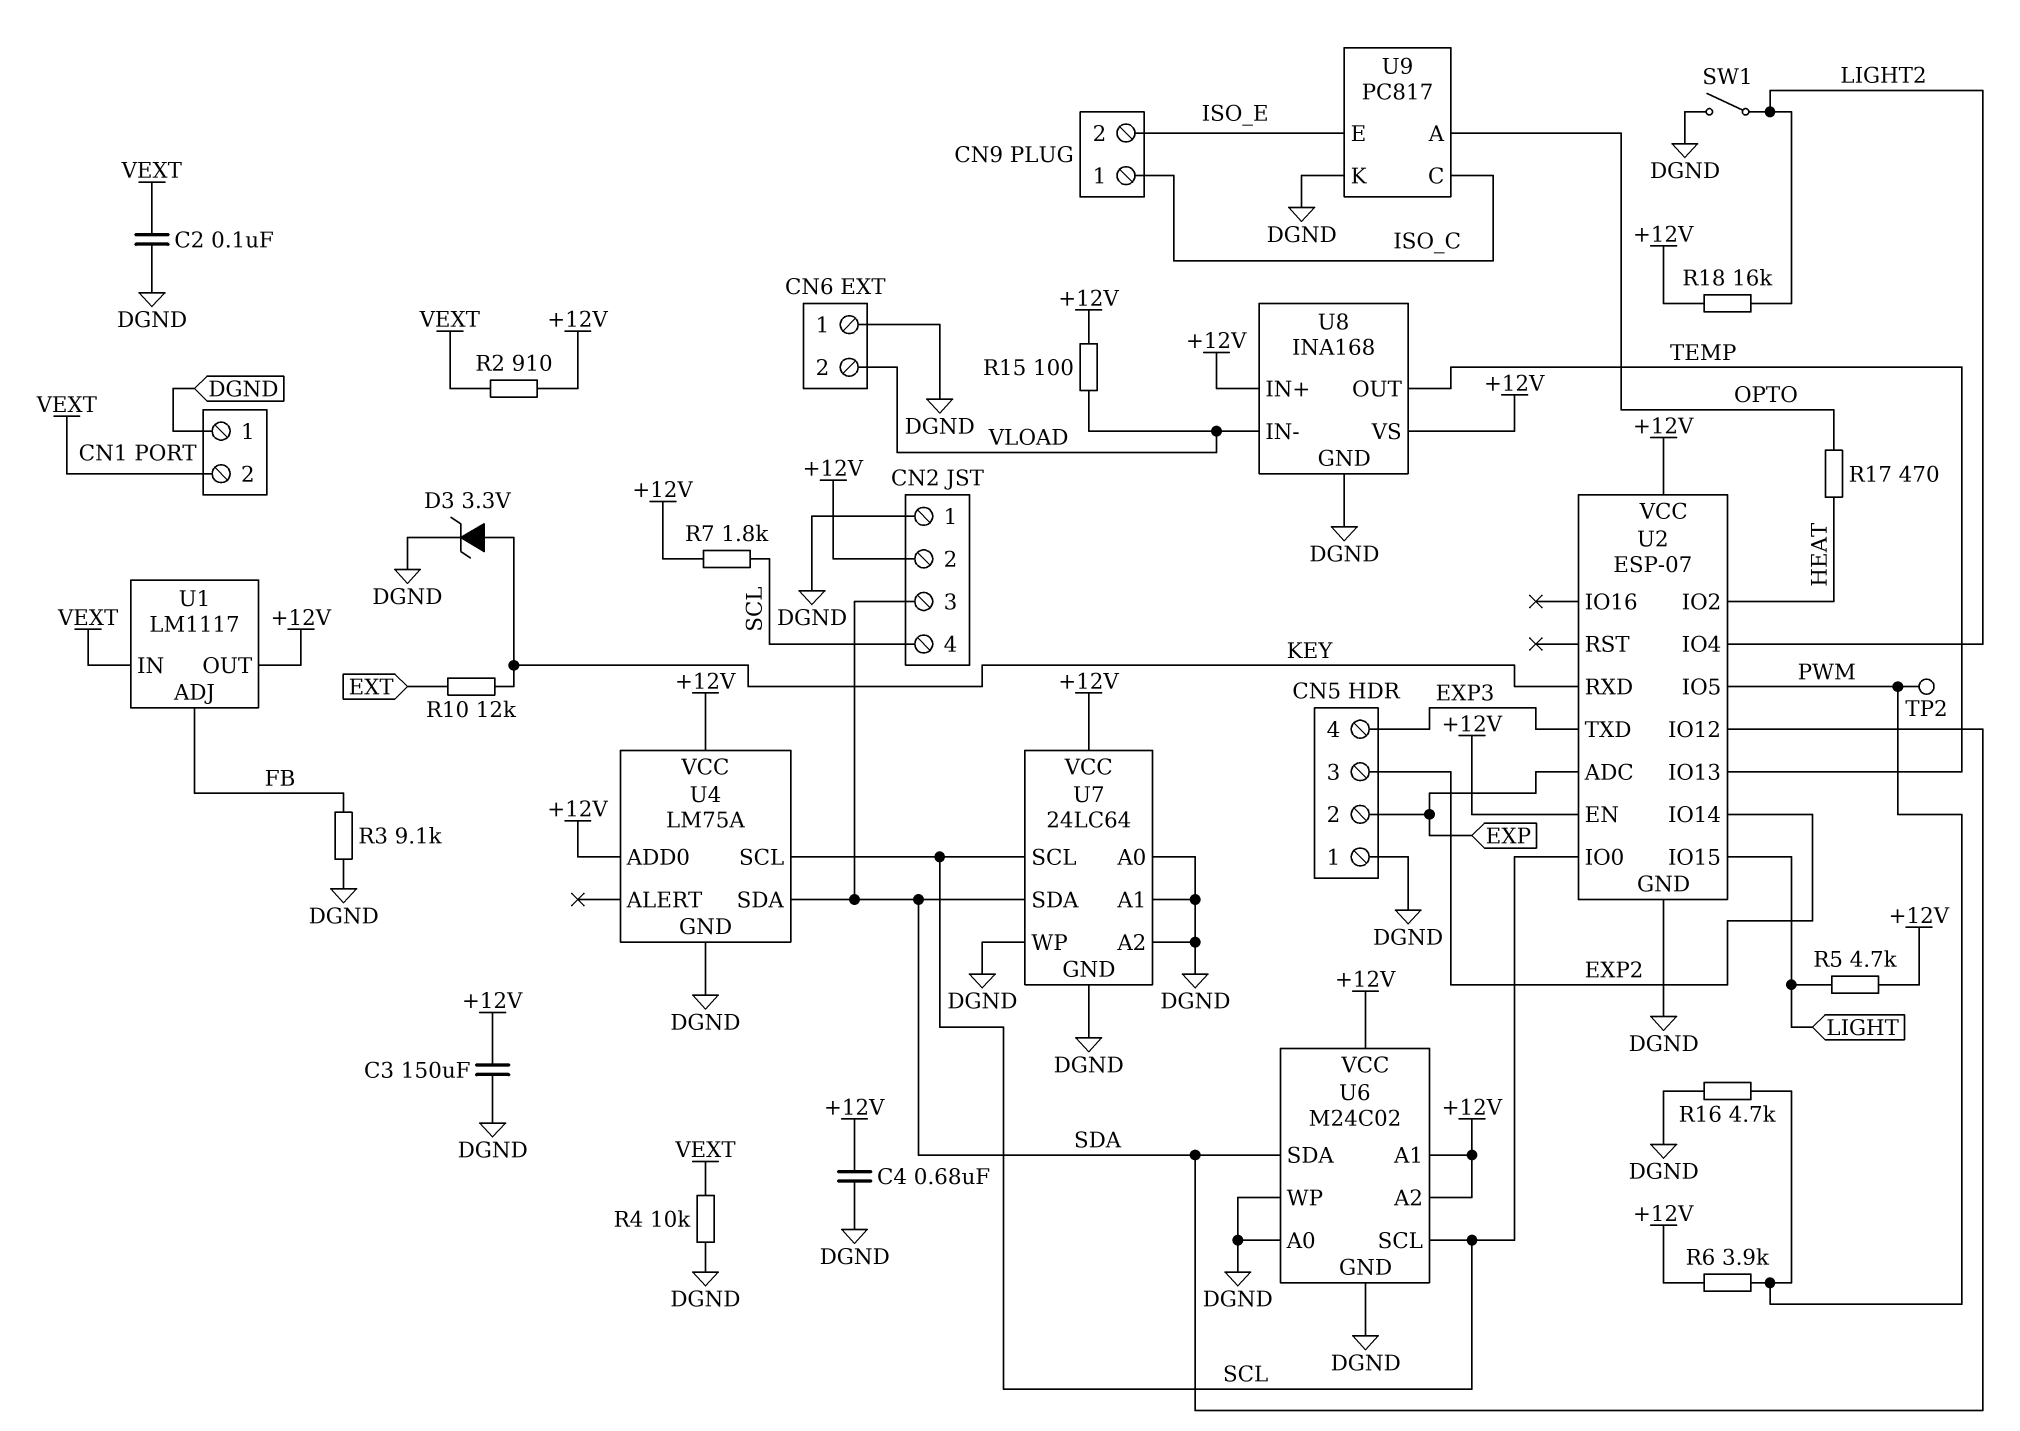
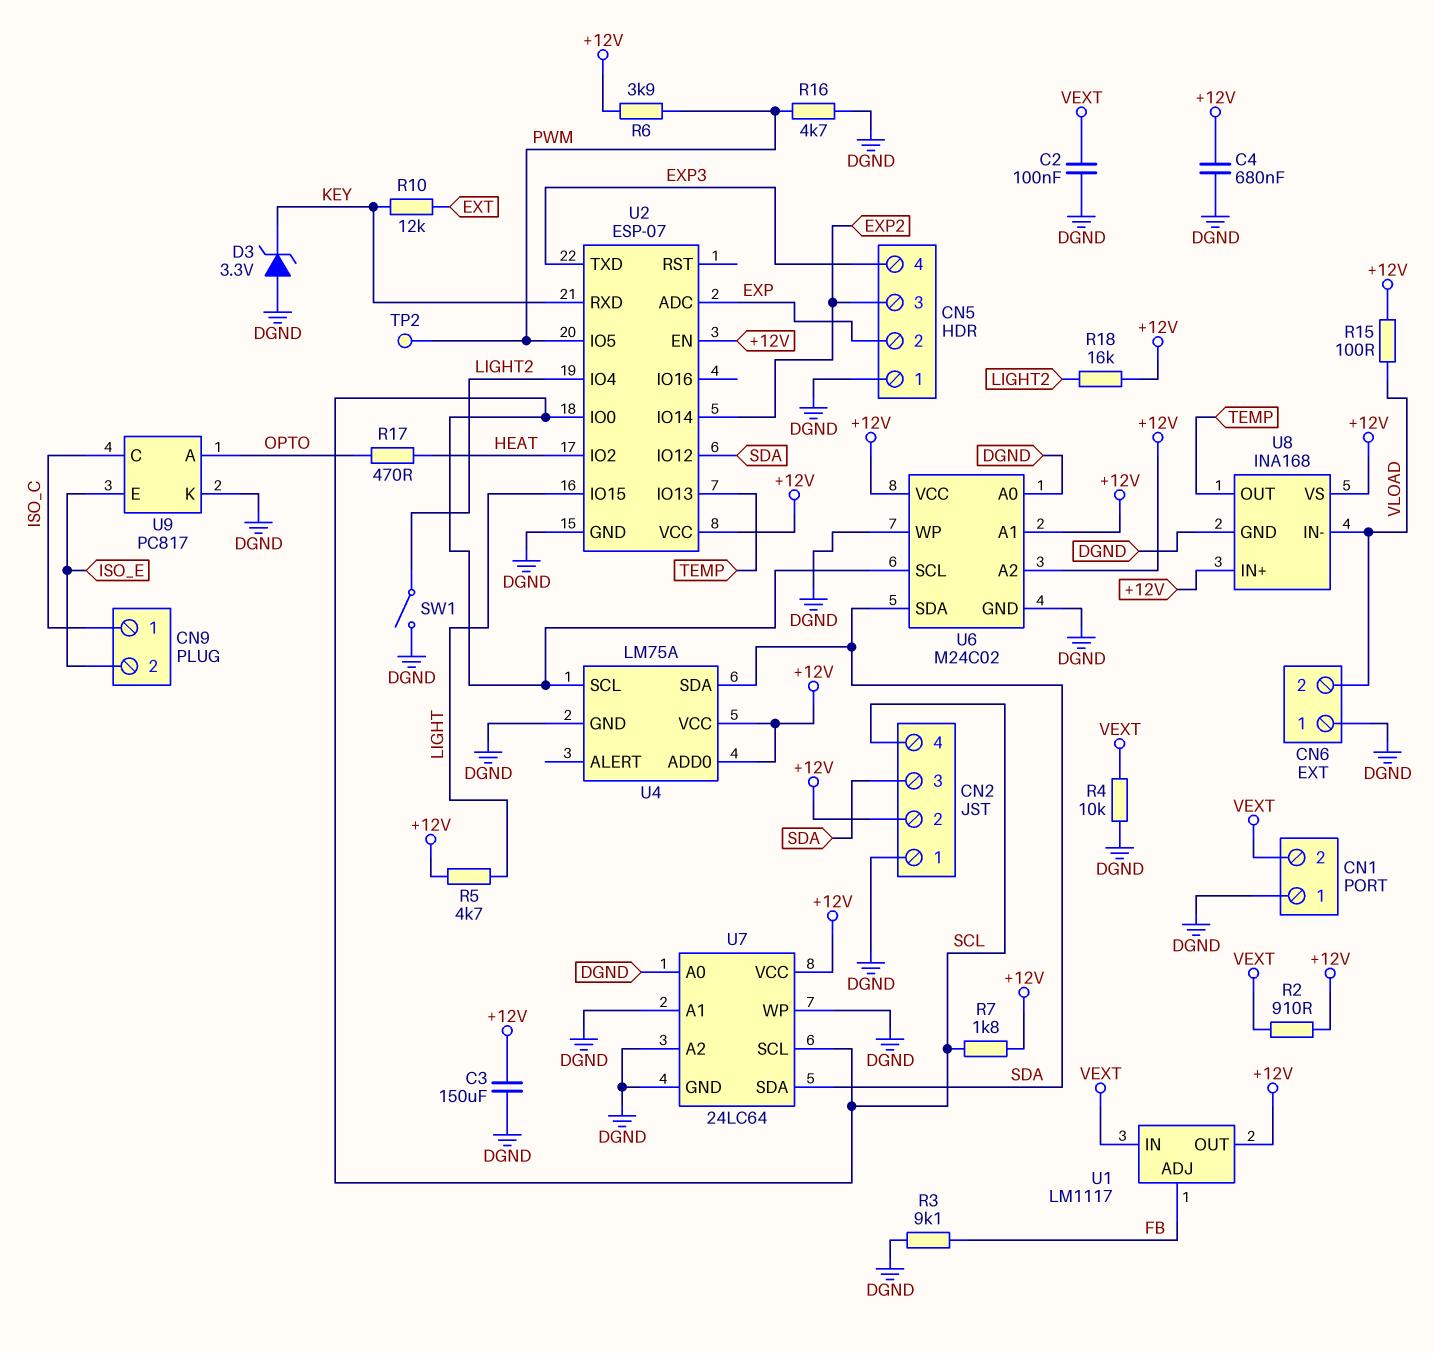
D3: zener 3.3V (A KEY, K DGND) -> zener 3.3V (A DGND, K KEY)

